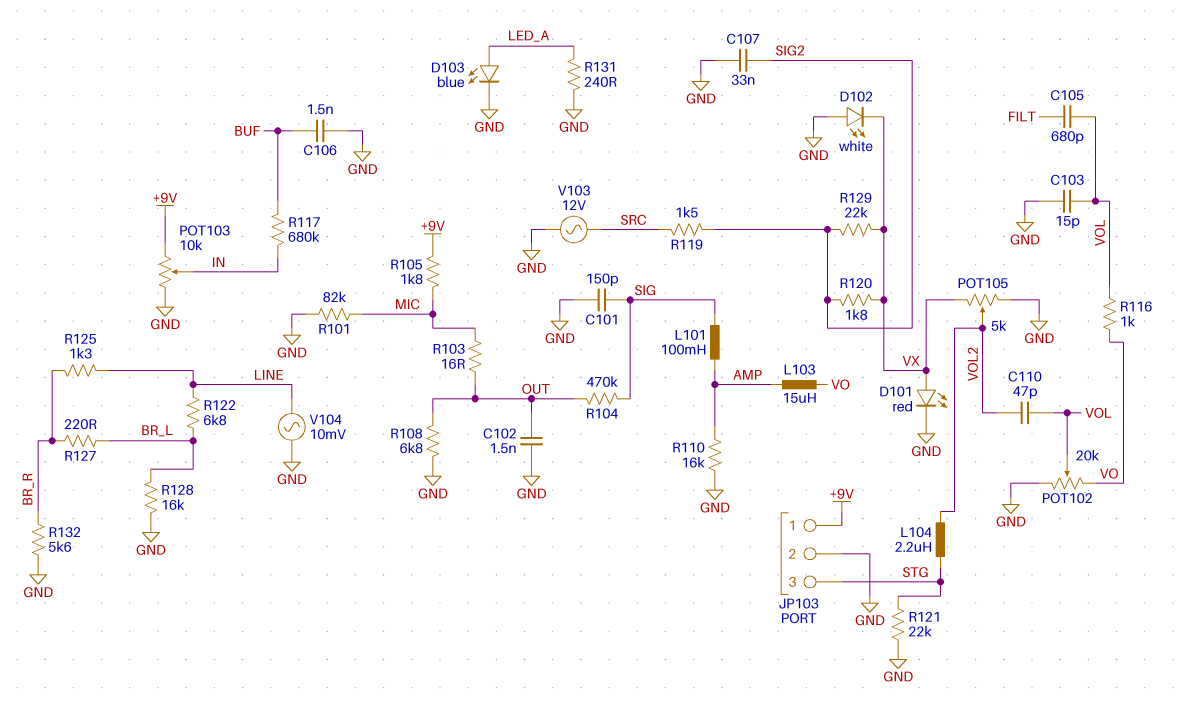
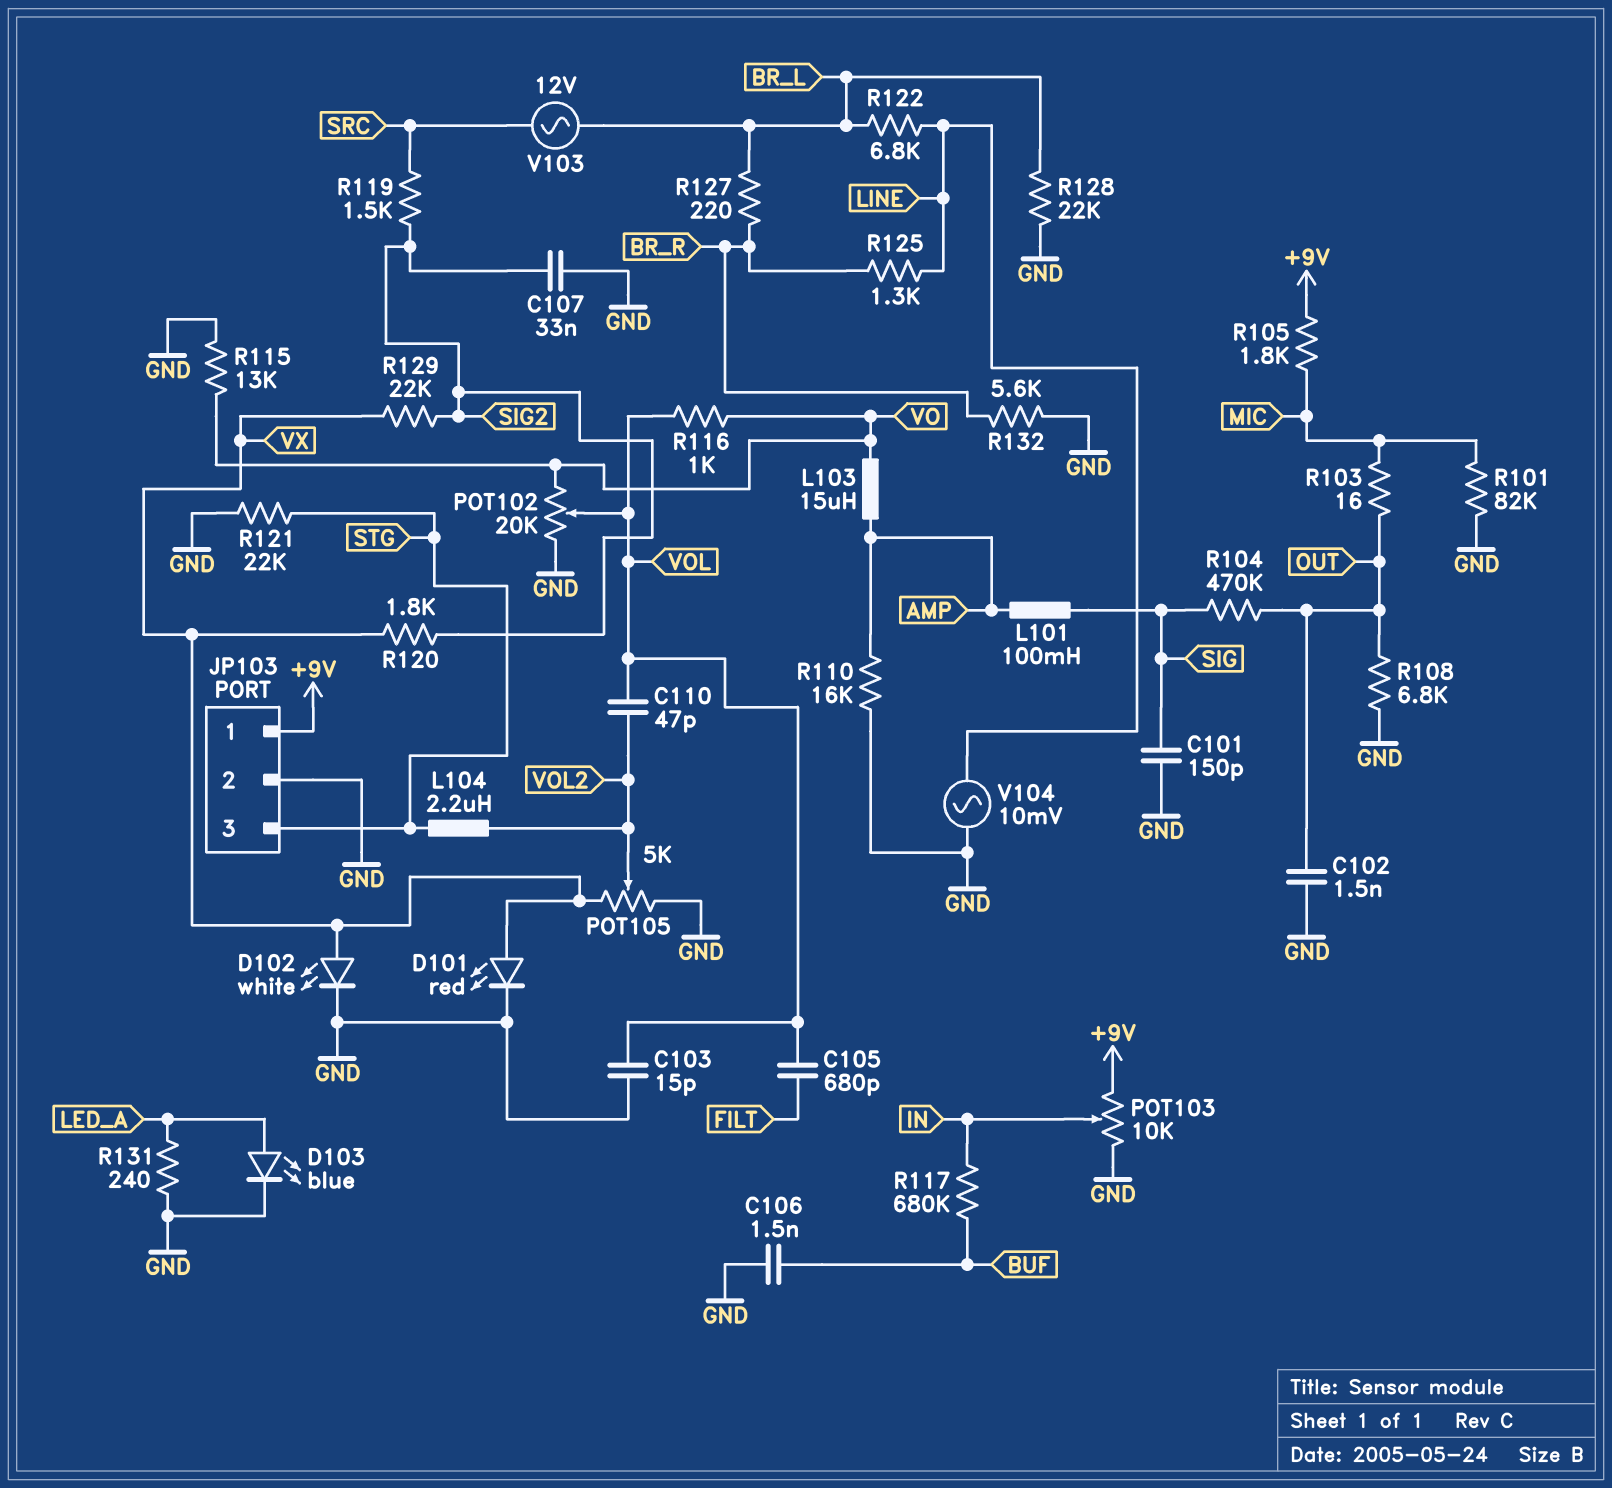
D102: LED white (A GND, K VX) -> LED white (A VX, K GND)
R115: none -> 13k (GND, VO)
R128: 16k (BR_L, GND) -> 22k (BR_L, GND)
V103: AC 12V (GND, SRC) -> AC 12V (BR_L, SRC)

